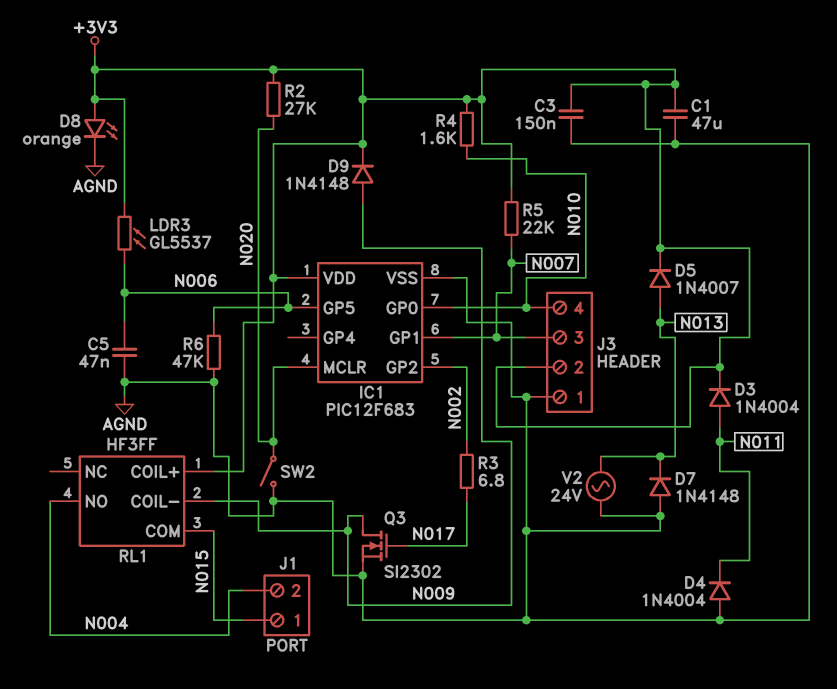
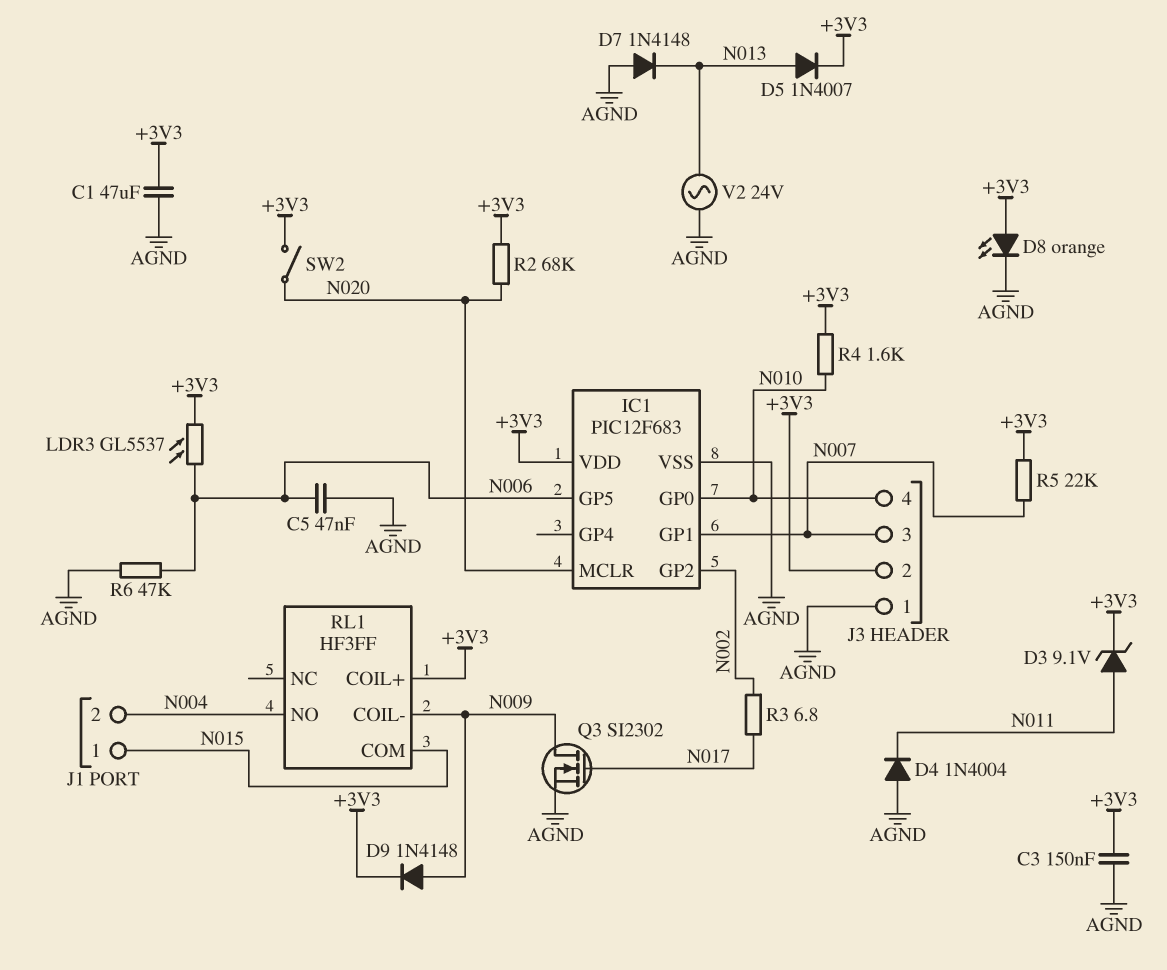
D3: diode 1N4004 (A N011, K +3V3) -> zener 9.1V (A N011, K +3V3)
R2: 27k (+3V3, N020) -> 68k (+3V3, N020)
SW2: switch (AGND, N020) -> switch (+3V3, N020)

